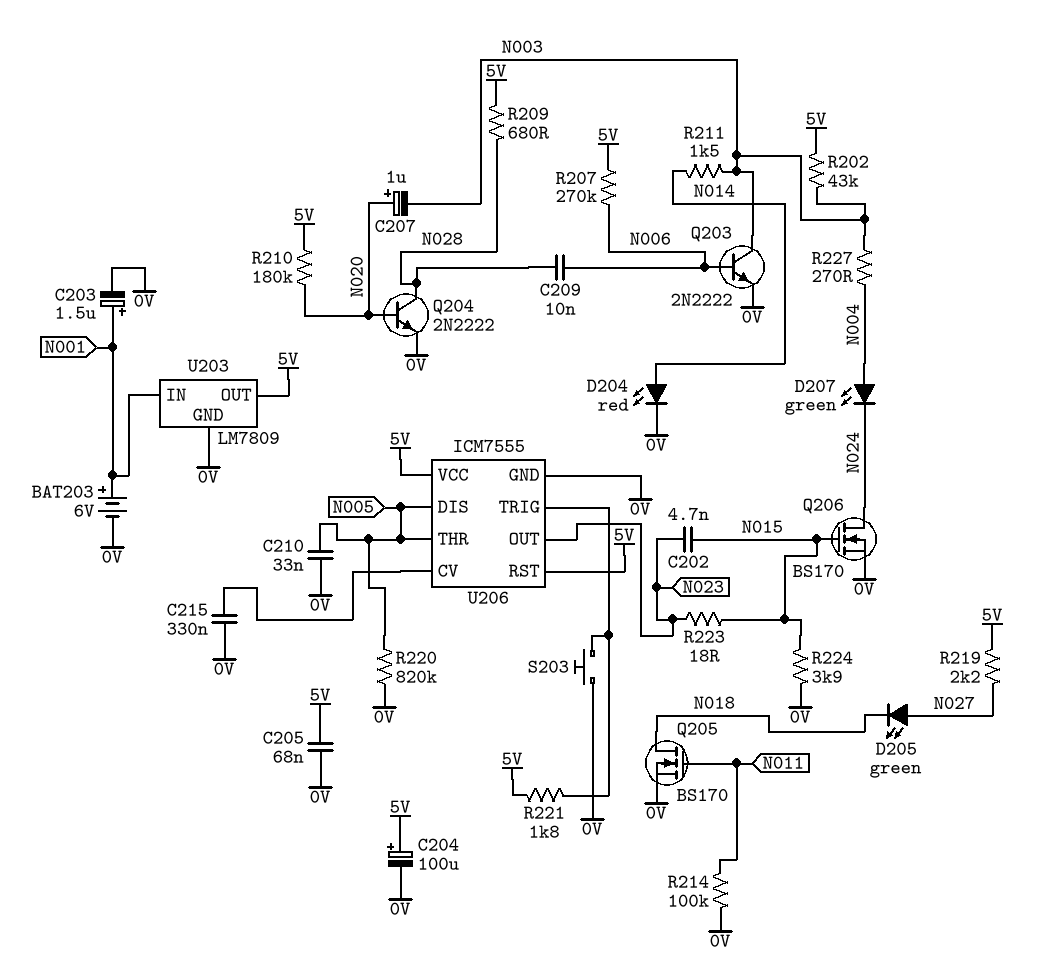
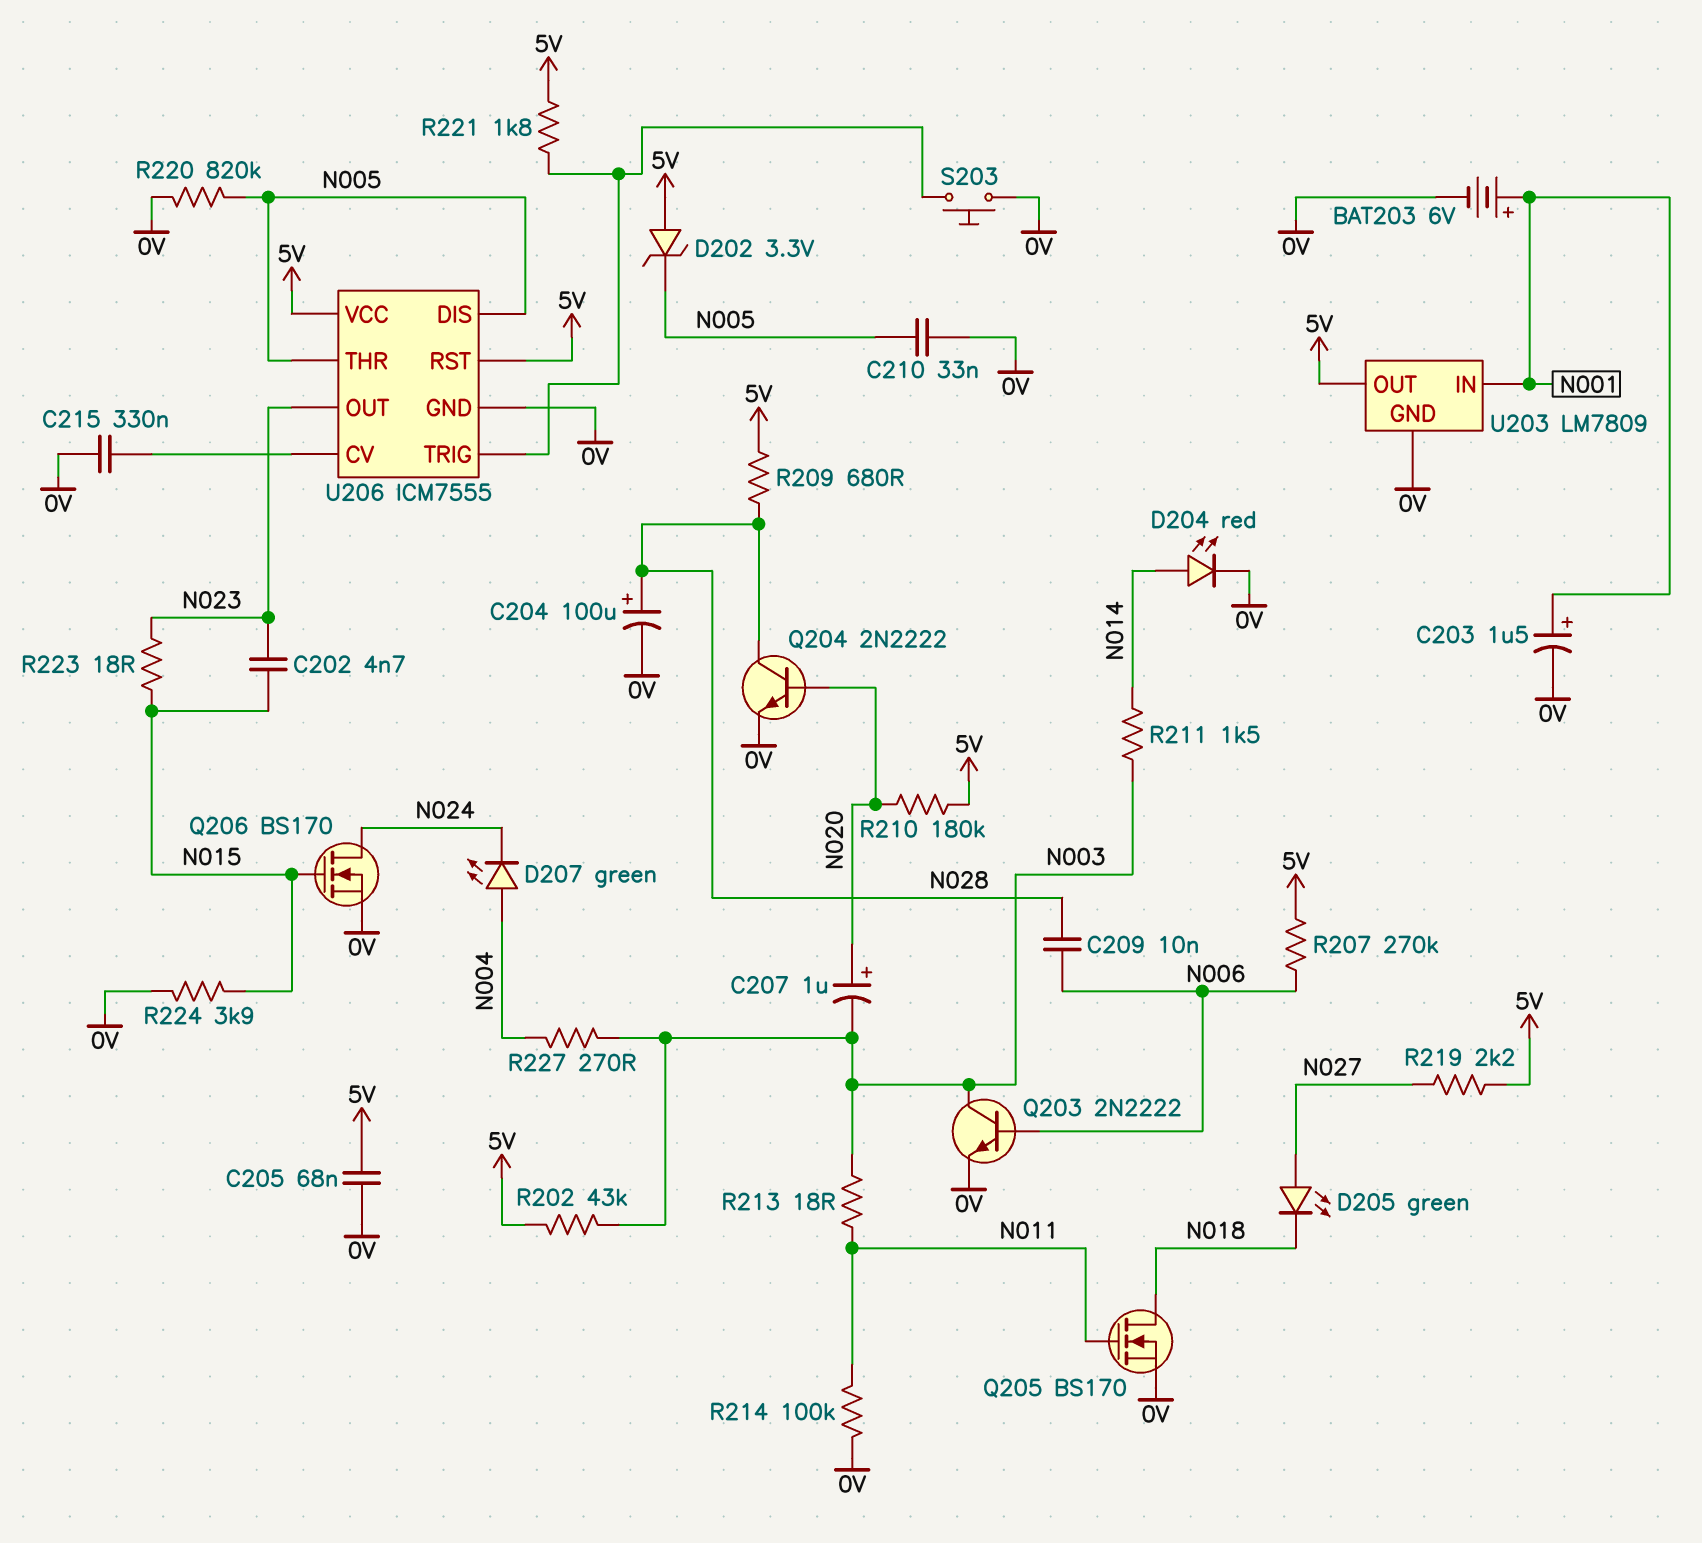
C204: 100uF (plus 5V, minus 0V) -> 100uF (plus N028, minus 0V)
D202: none -> zener 3.3V (A 5V, K N005)
R213: none -> 18 (N003, N011)

